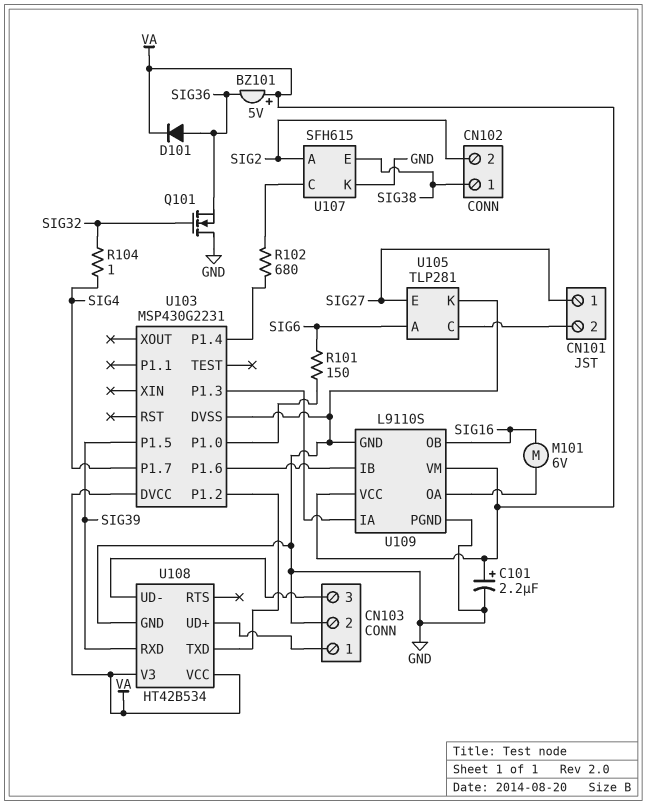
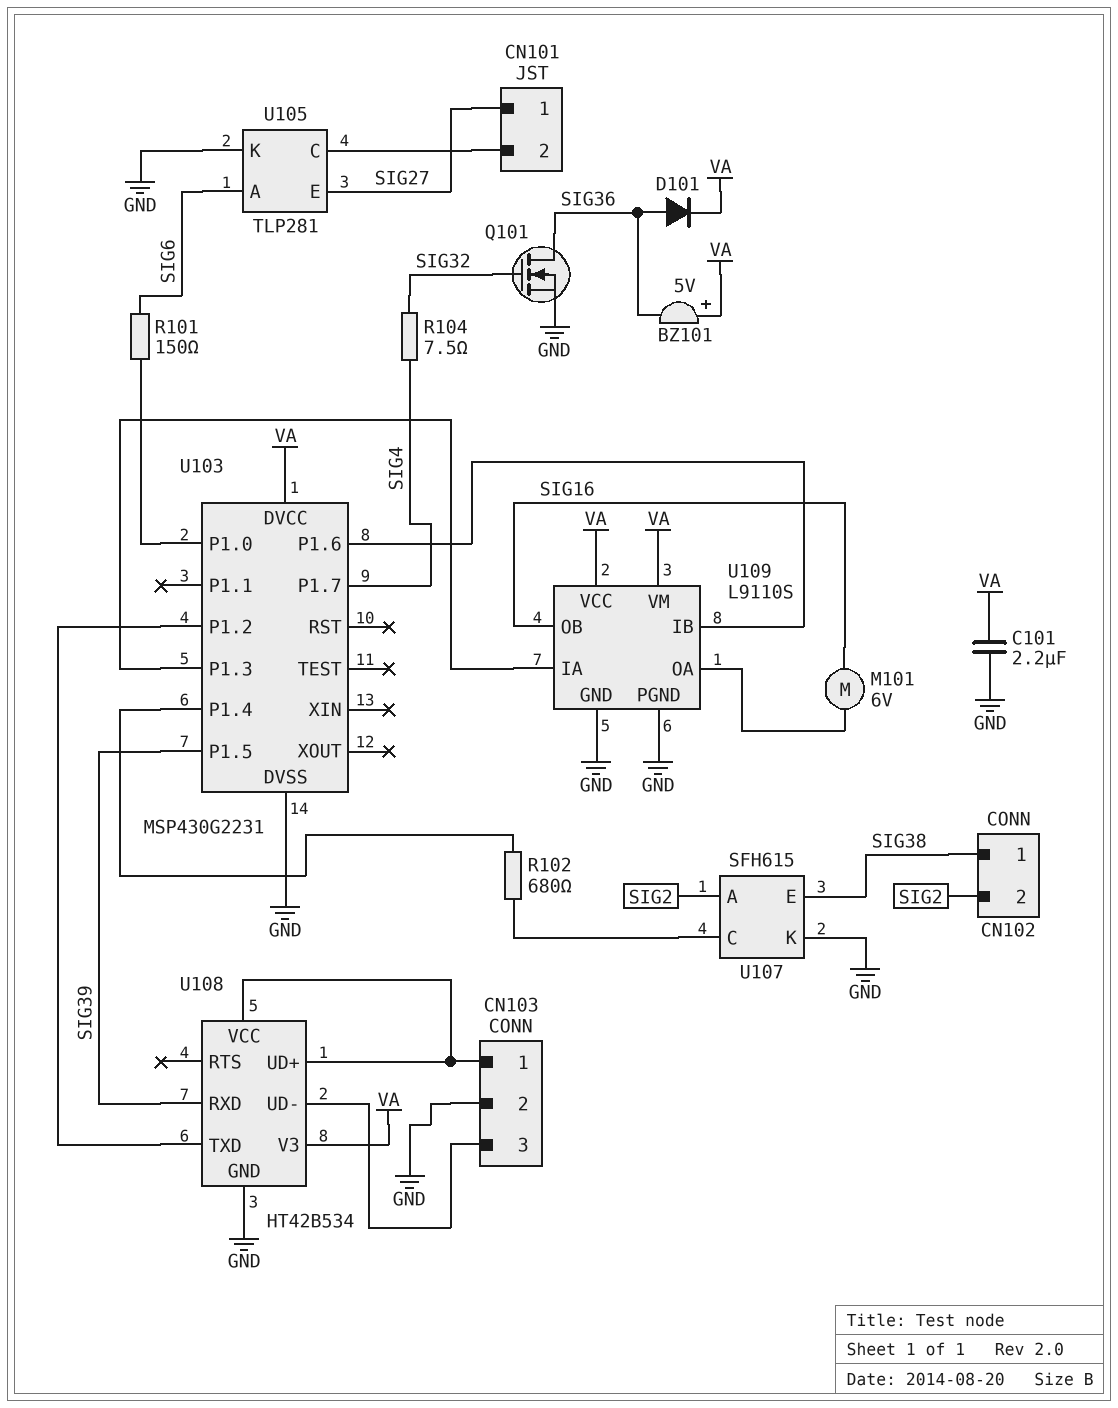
C101: 2.2uF (plus VA, minus GND) -> 2.2uF (GND, VA)
Q101: NMOS (G SIG32, D GND, S SIG36) -> NMOS (G SIG32, D SIG36, S GND)
R104: 1 (SIG4, SIG32) -> 7.5 (SIG4, SIG32)
U108 pin VCC: VA -> CN103/1

